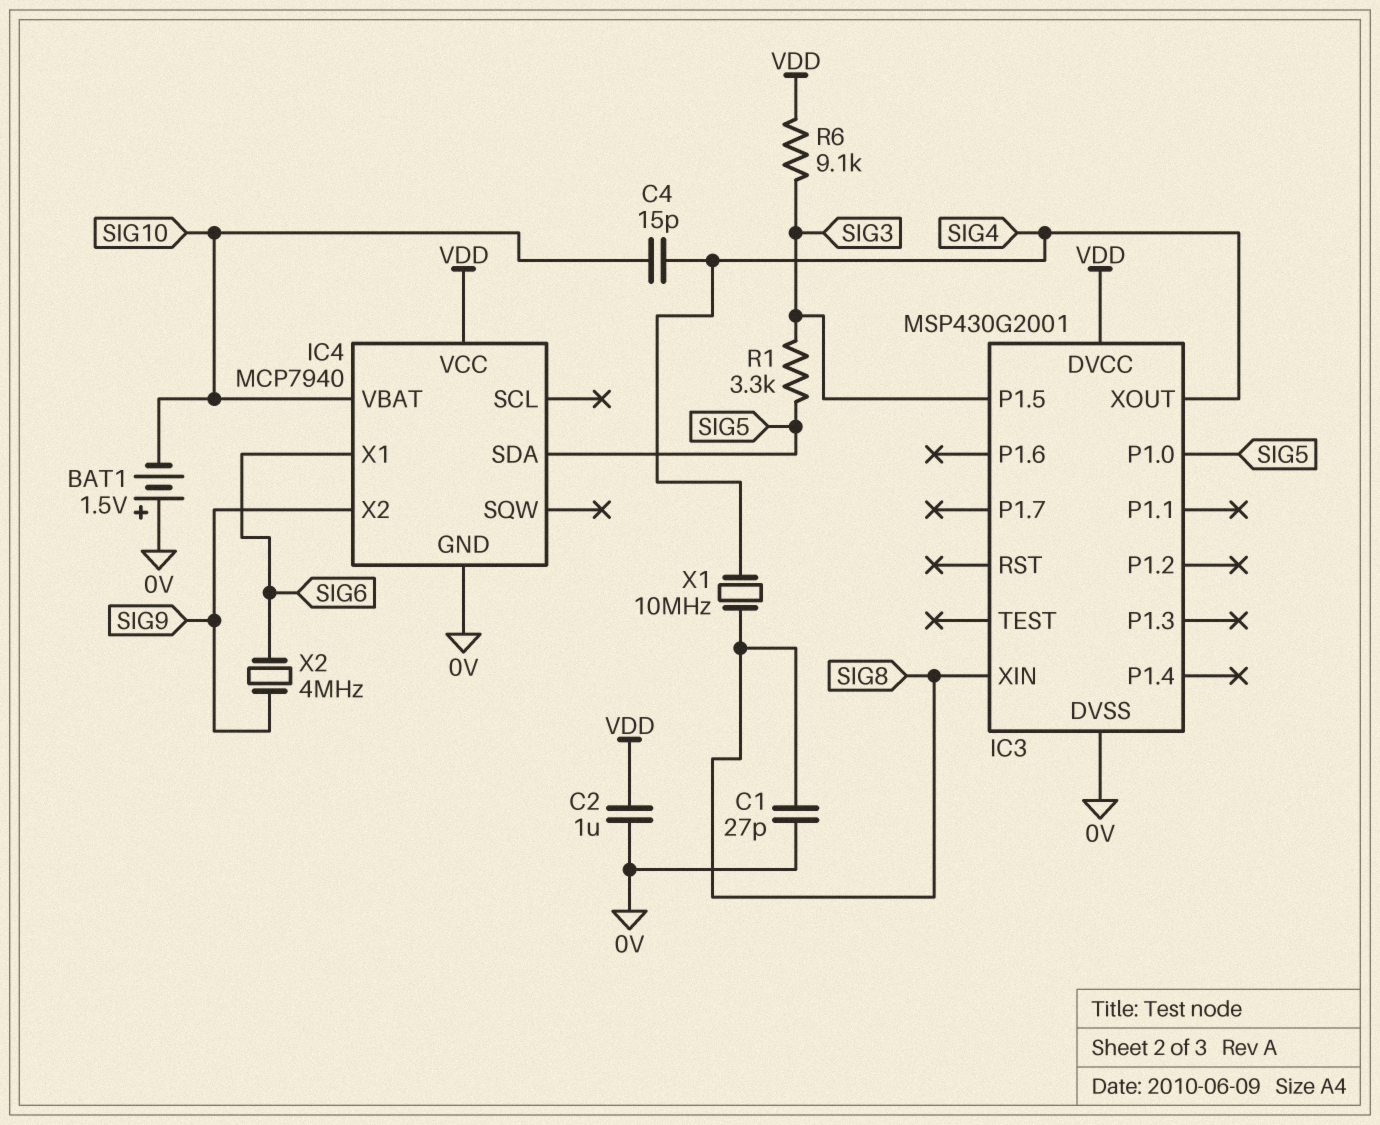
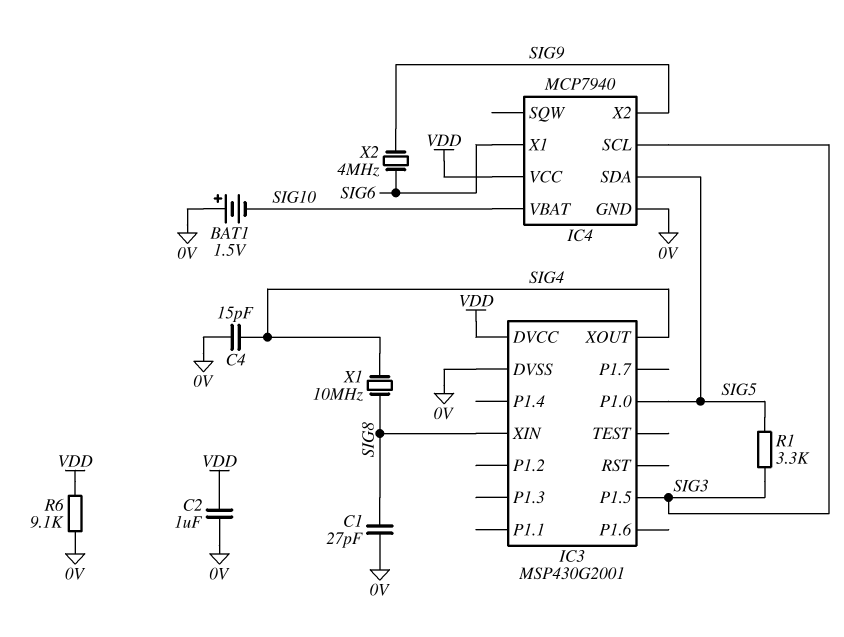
C4: 15pF (SIG4, SIG10) -> 15pF (0V, SIG4)
IC4 pin SCL: none -> SIG3
R6: 9.1k (SIG3, VDD) -> 9.1k (0V, VDD)

